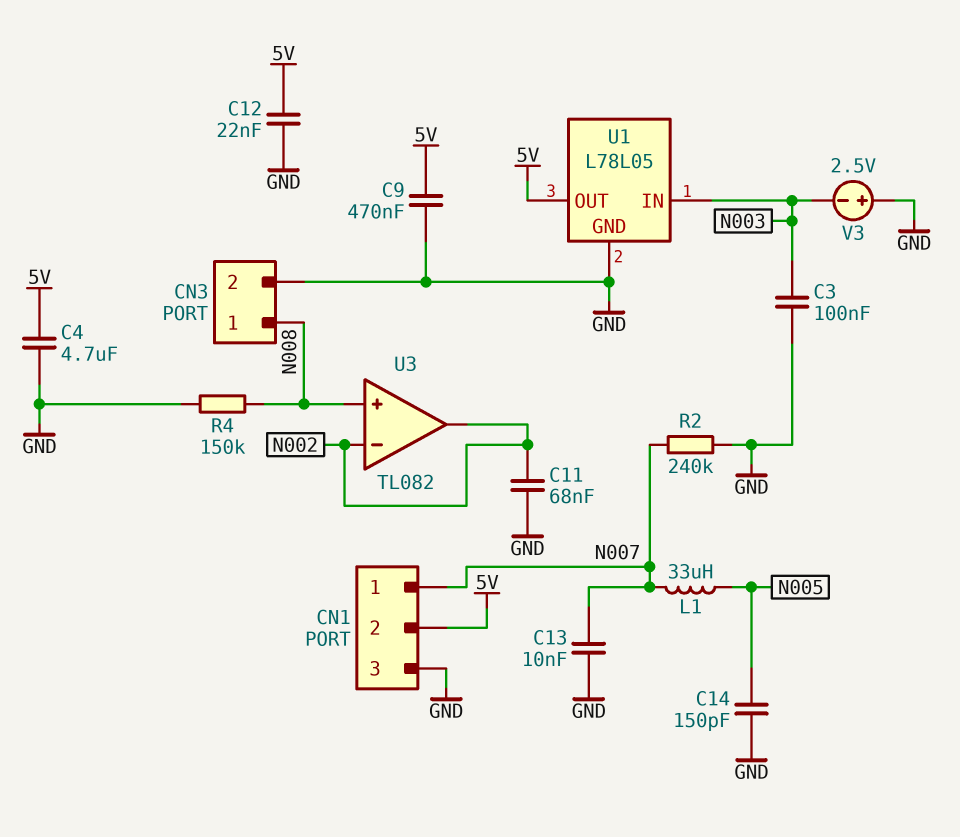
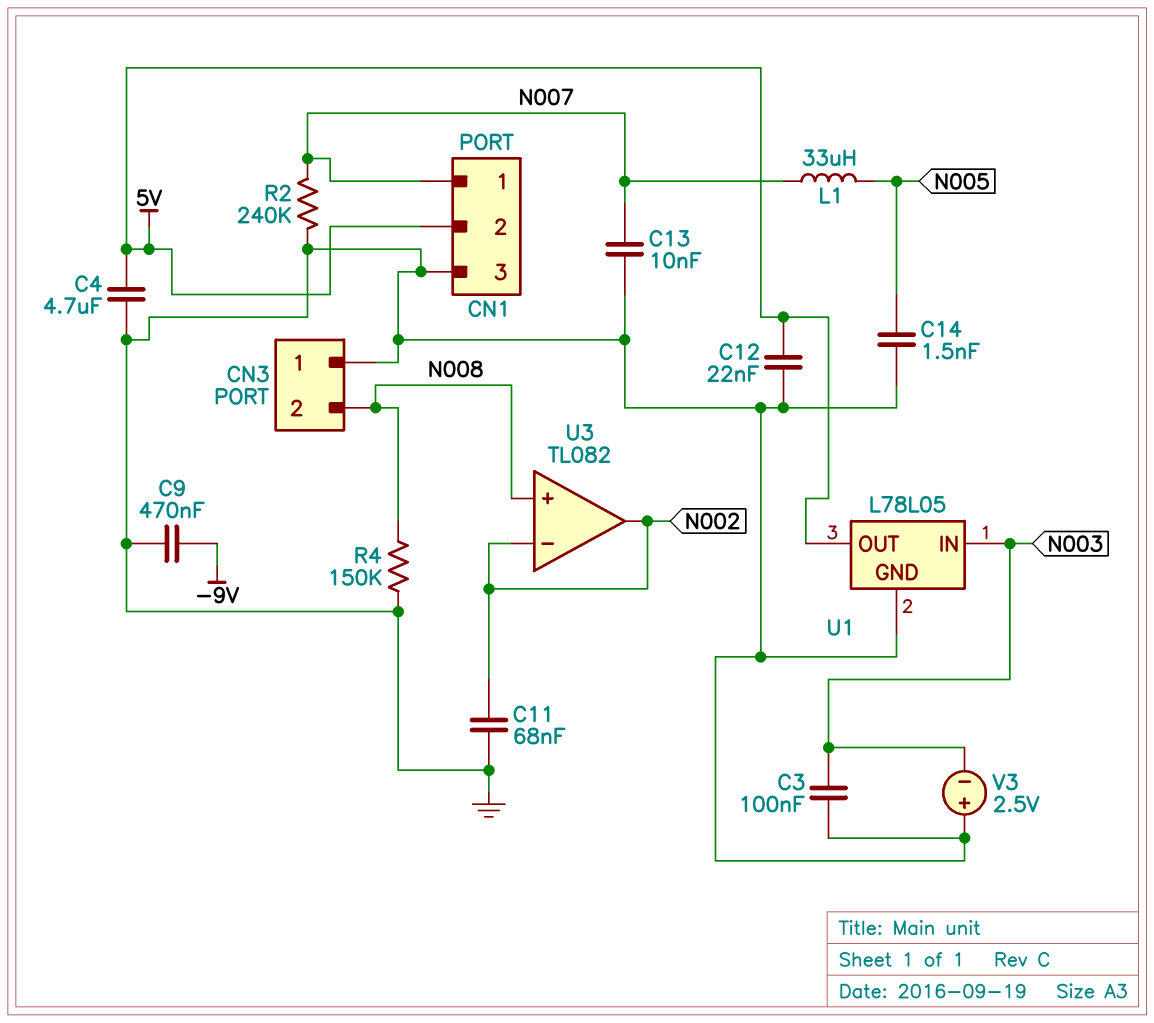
C9: 470nF (5V, GND) -> 470nF (-9V, GND)
C14: 150pF (GND, N005) -> 1.5nF (GND, N005)
CN3 pin 1: N008 -> GND
CN3 pin 2: GND -> N008

